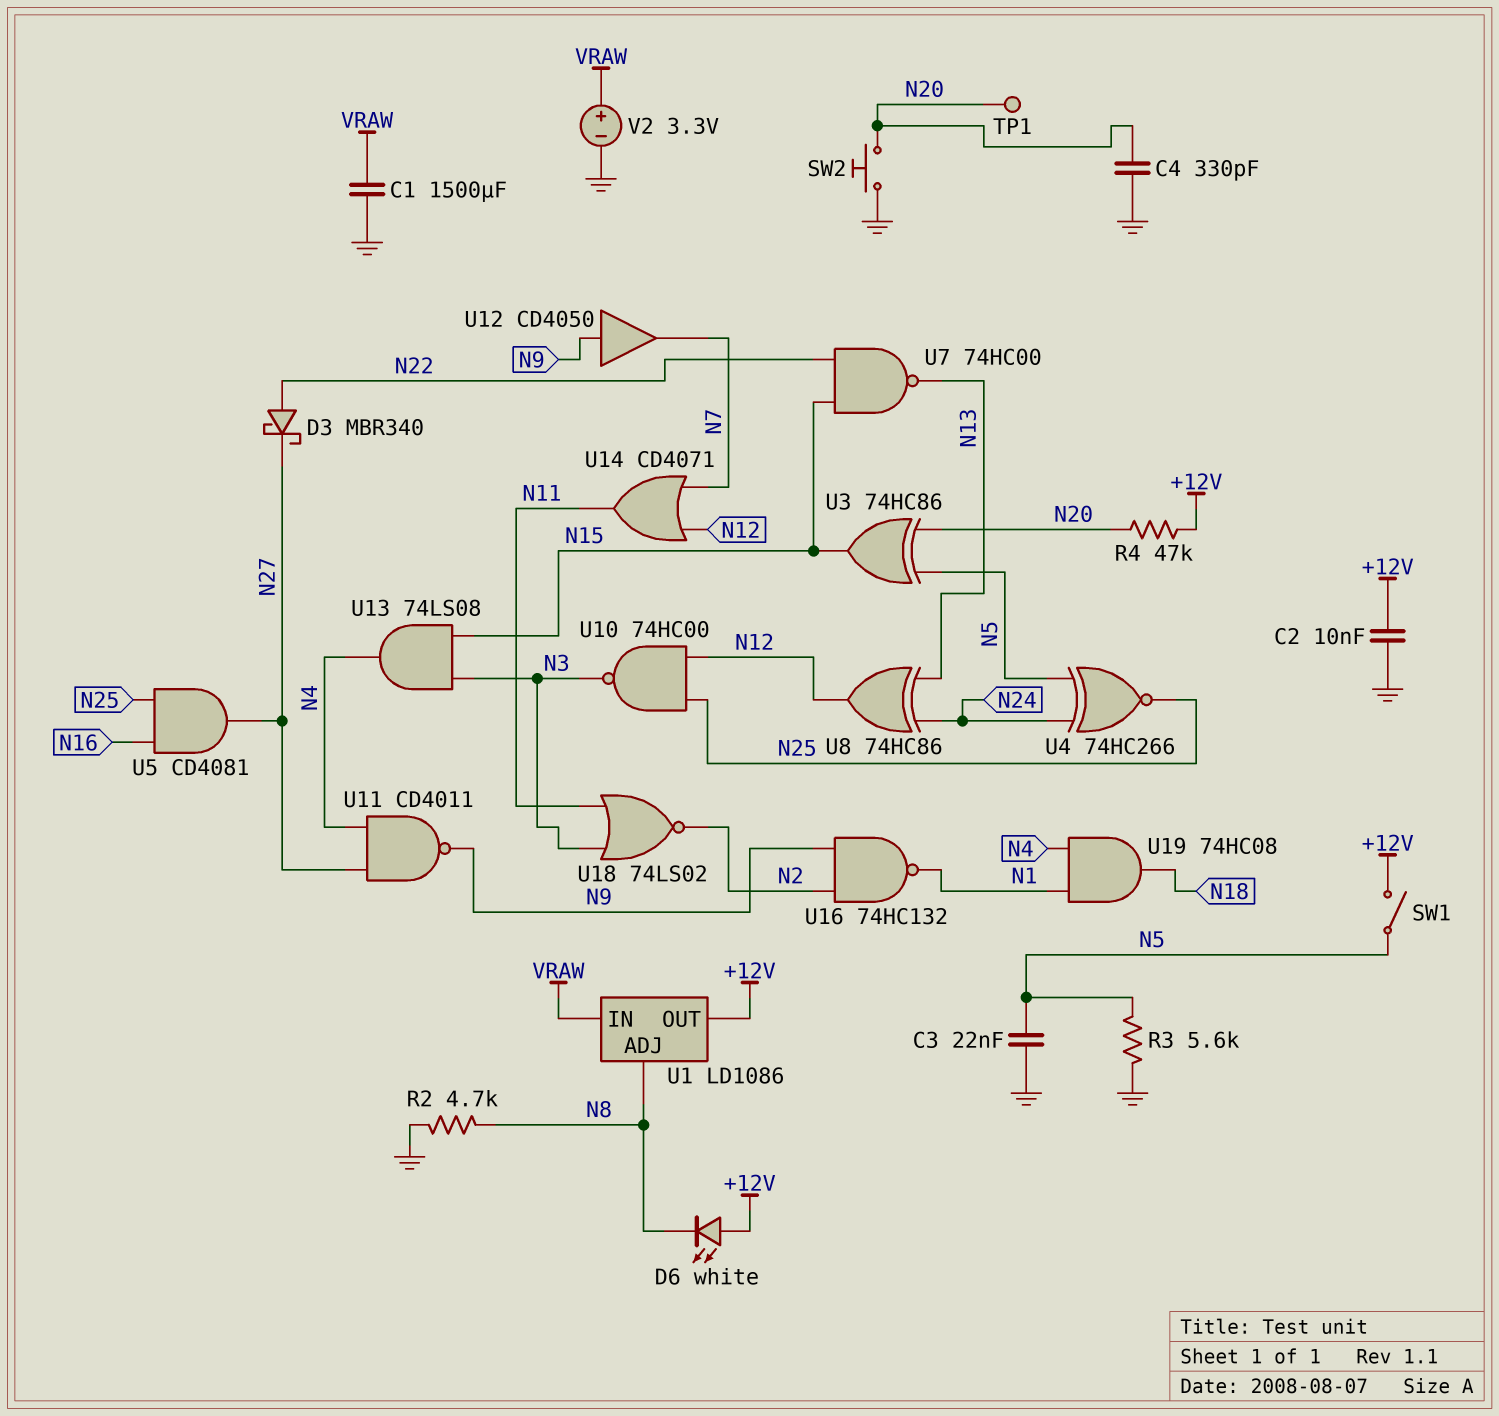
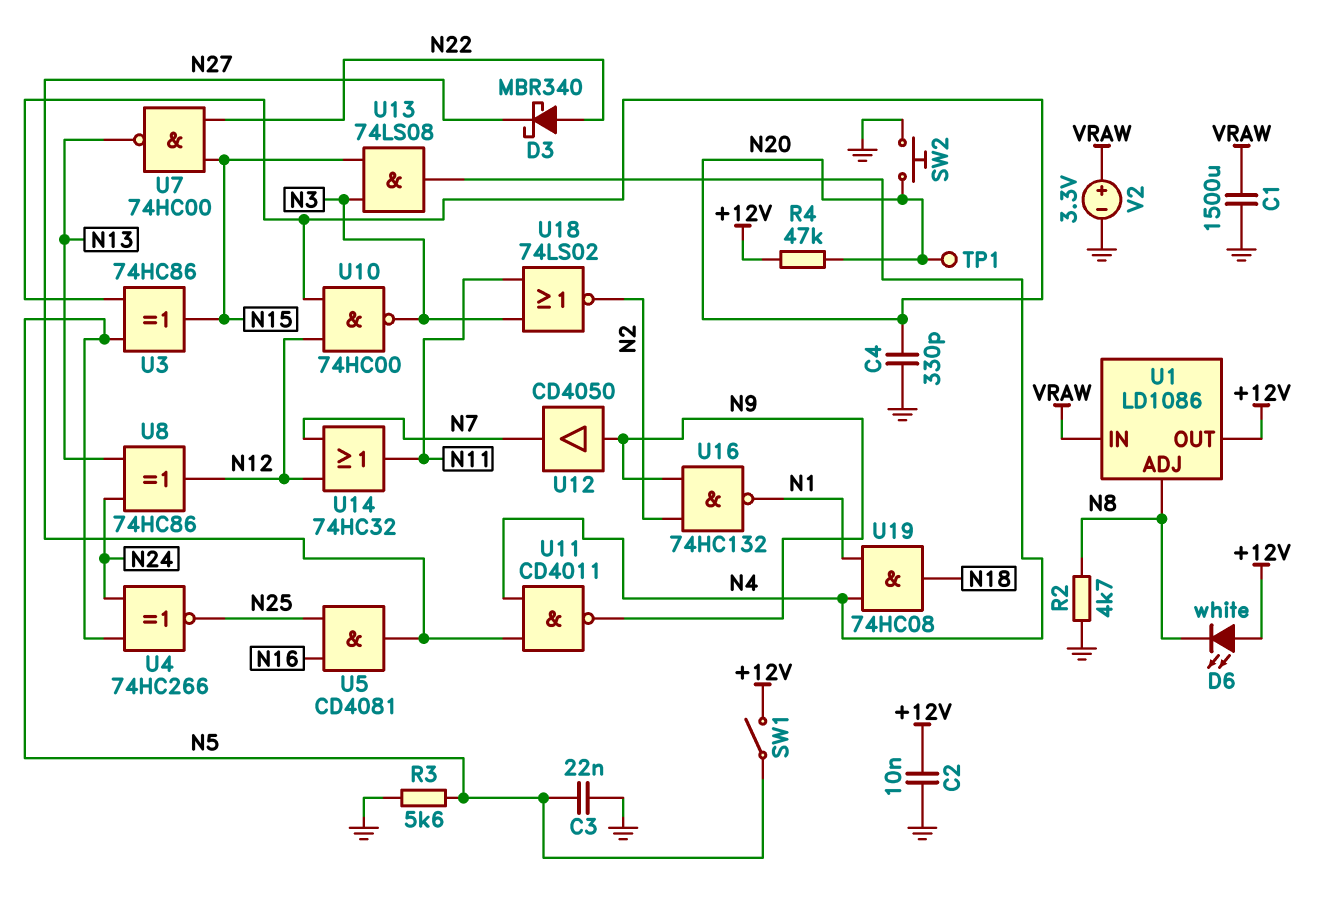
U10: NAND 74HC00 (in N12, in N25, out N3) -> NAND 74HC00 (in N12, in N20, out N3)
U14: OR CD4071 (in N7, in N12, out N11) -> OR 74HC32 (in N7, in N12, out N11)

